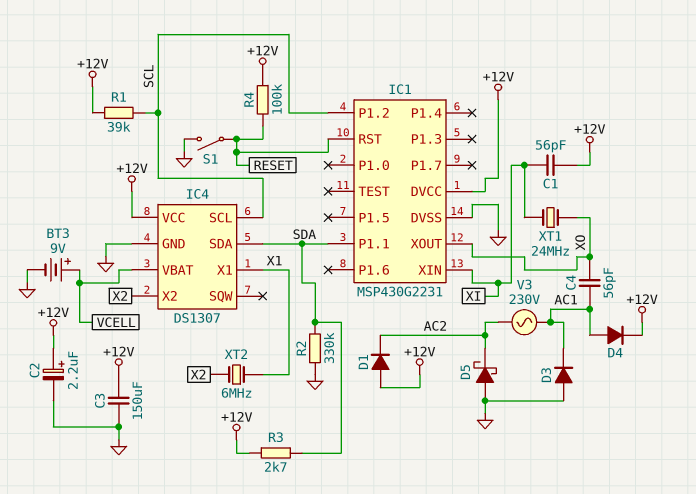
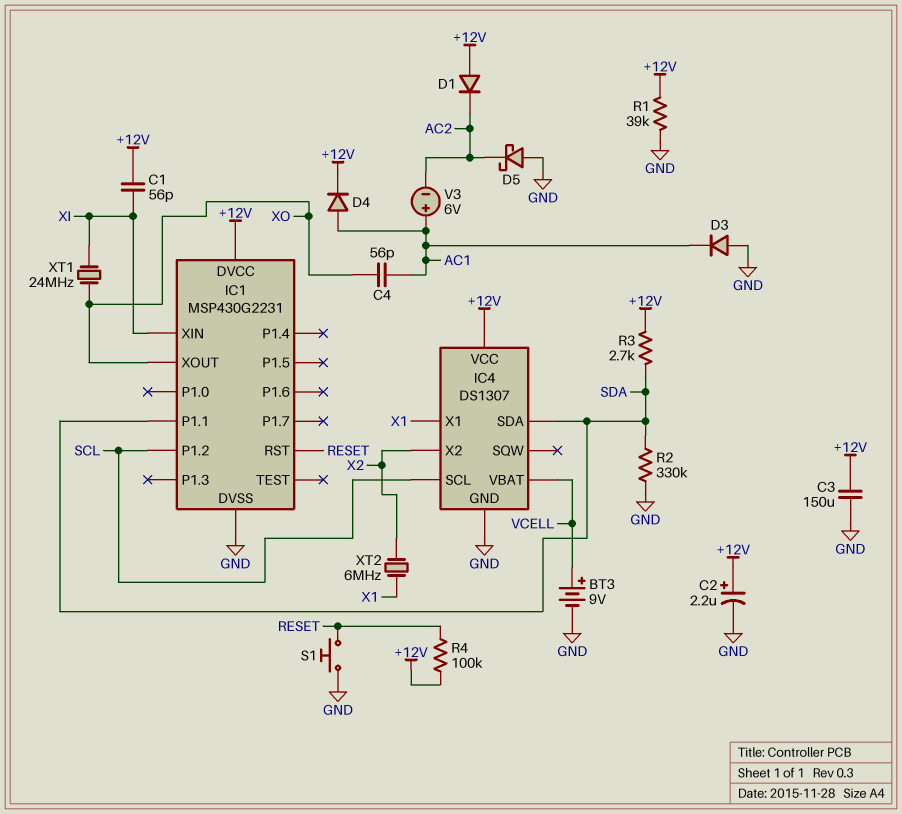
R1: 39k (+12V, SCL) -> 39k (+12V, GND)
S1: switch (GND, RESET) -> button (GND, RESET)
V3: AC 230V (AC1, AC2) -> 6V (plus AC1, minus AC2)

